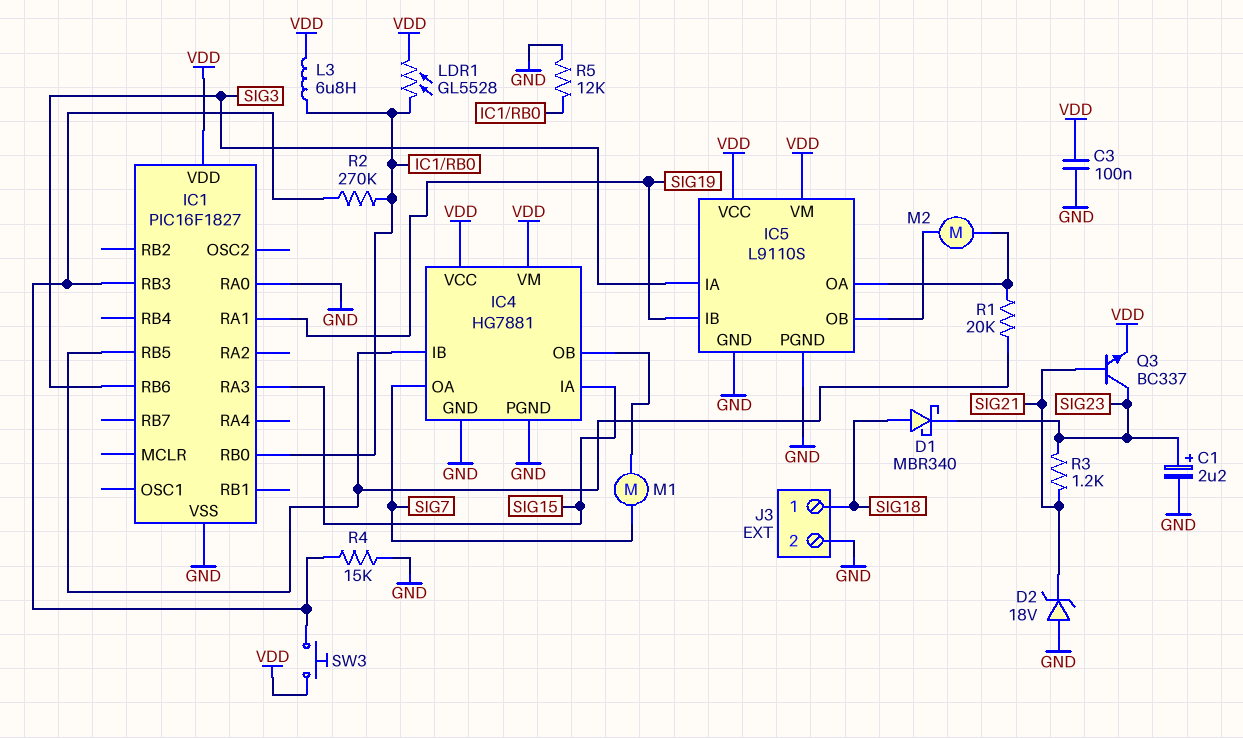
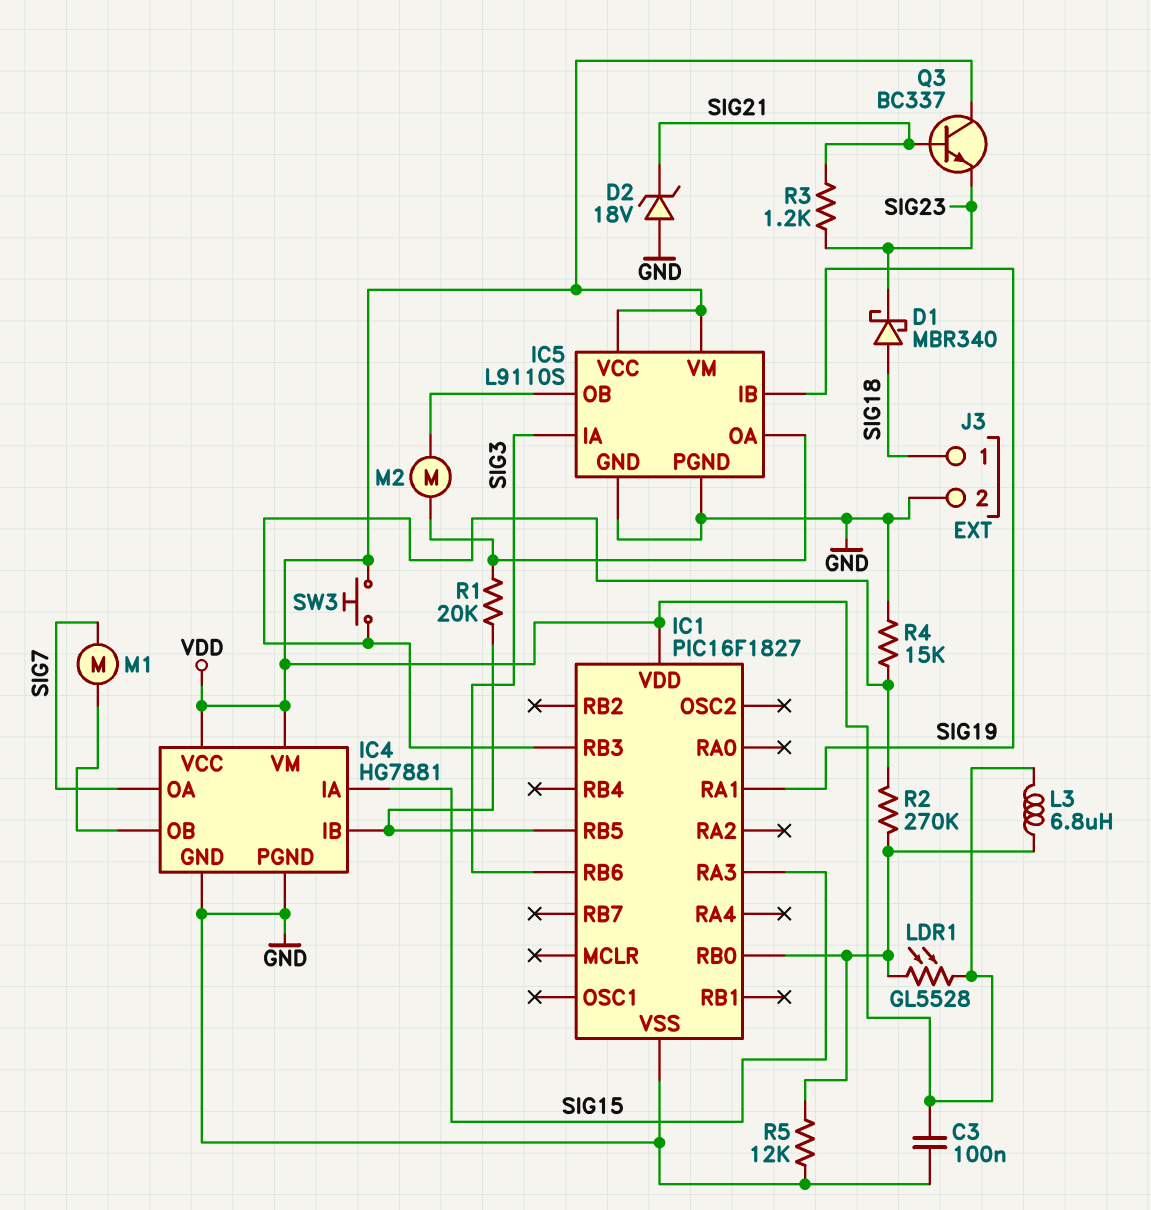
C1: 2.2uF (plus SIG23, minus GND) -> none
IC1 pin RA0: GND -> none
Q3: NPN BC337 (B SIG21, C SIG23, E VDD) -> NPN BC337 (B SIG21, C VDD, E SIG23)

